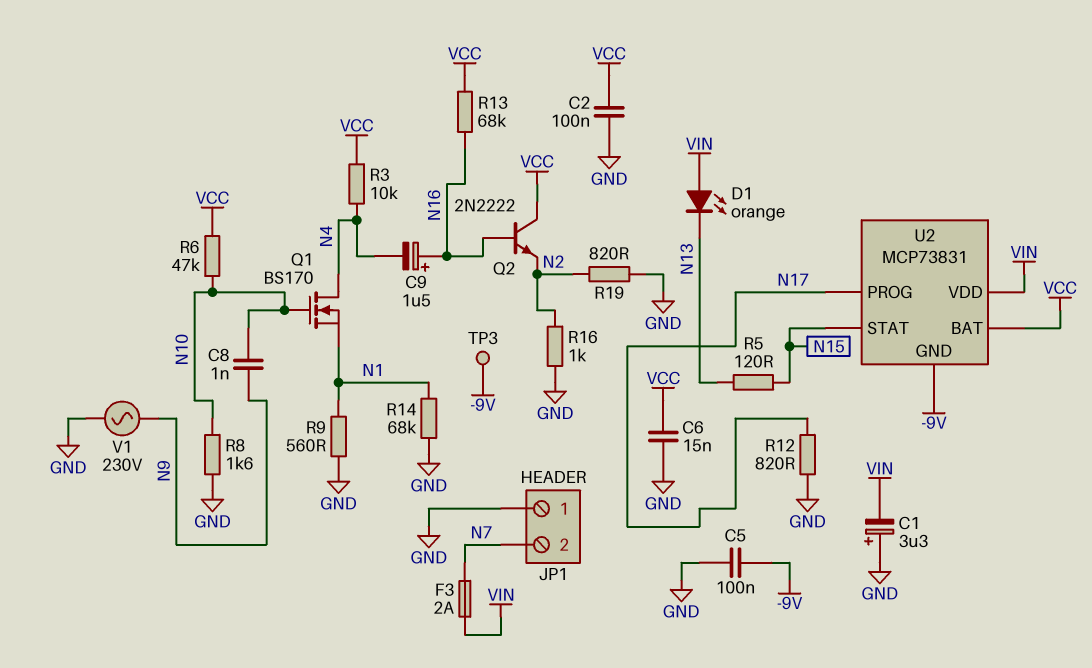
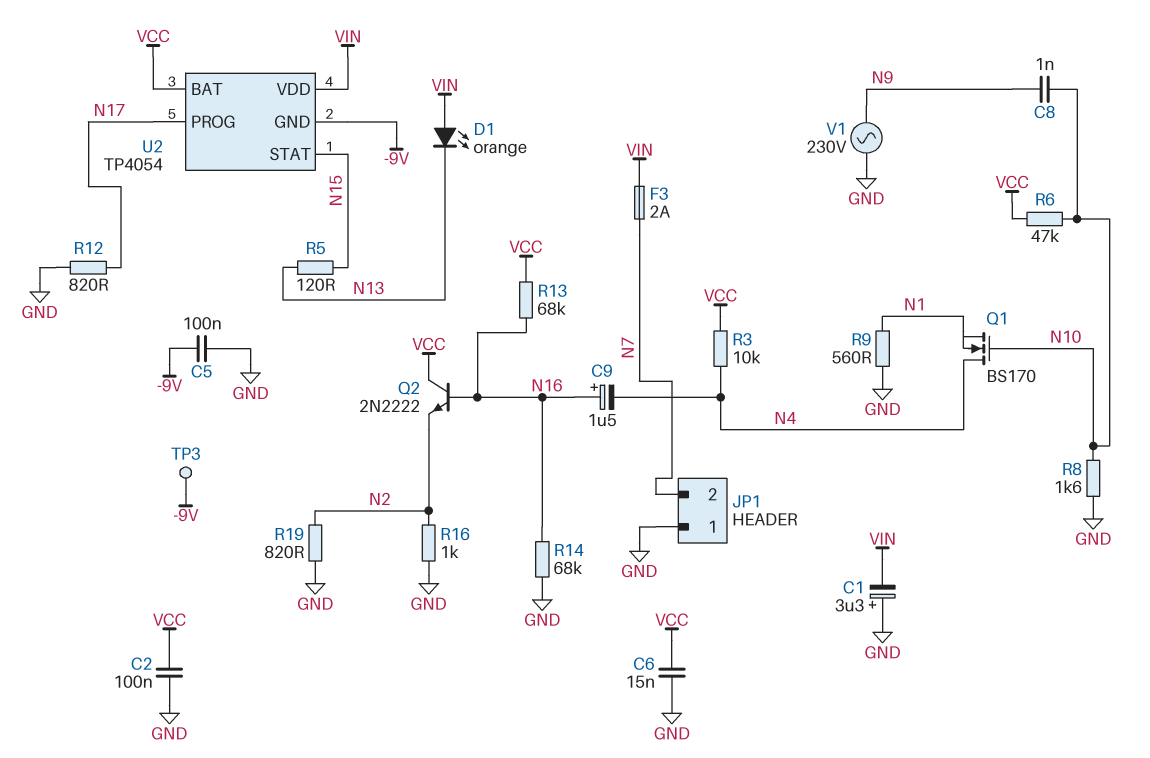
R14: 68k (GND, N1) -> 68k (GND, N16)
U2: MCP73831 -> TP4054

